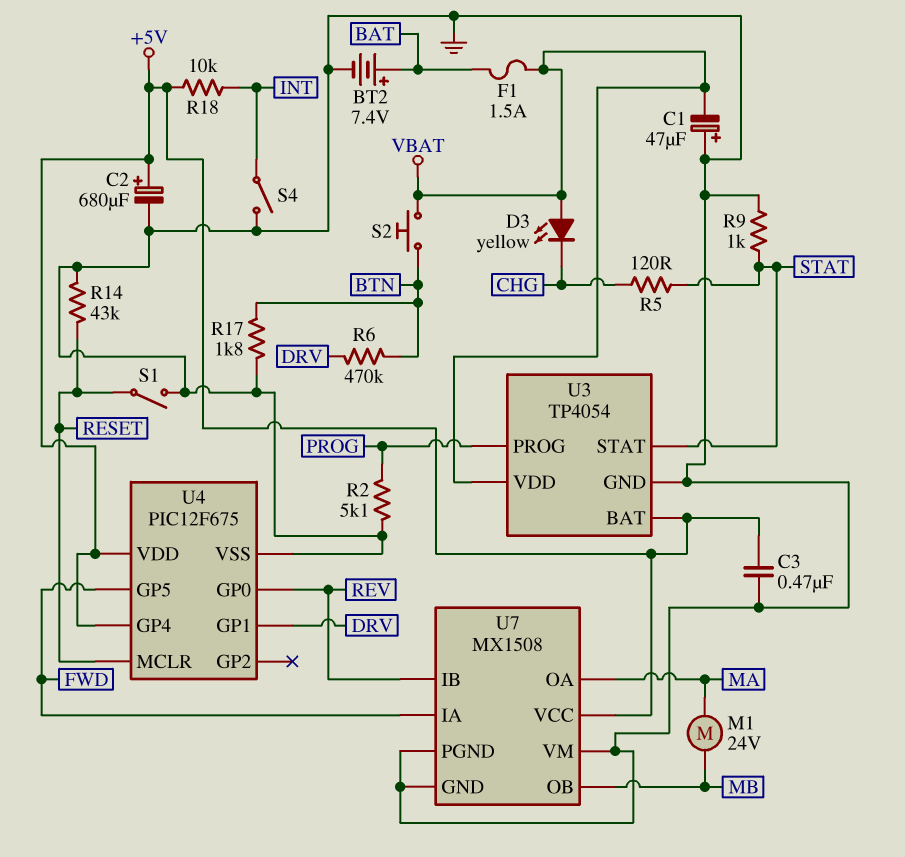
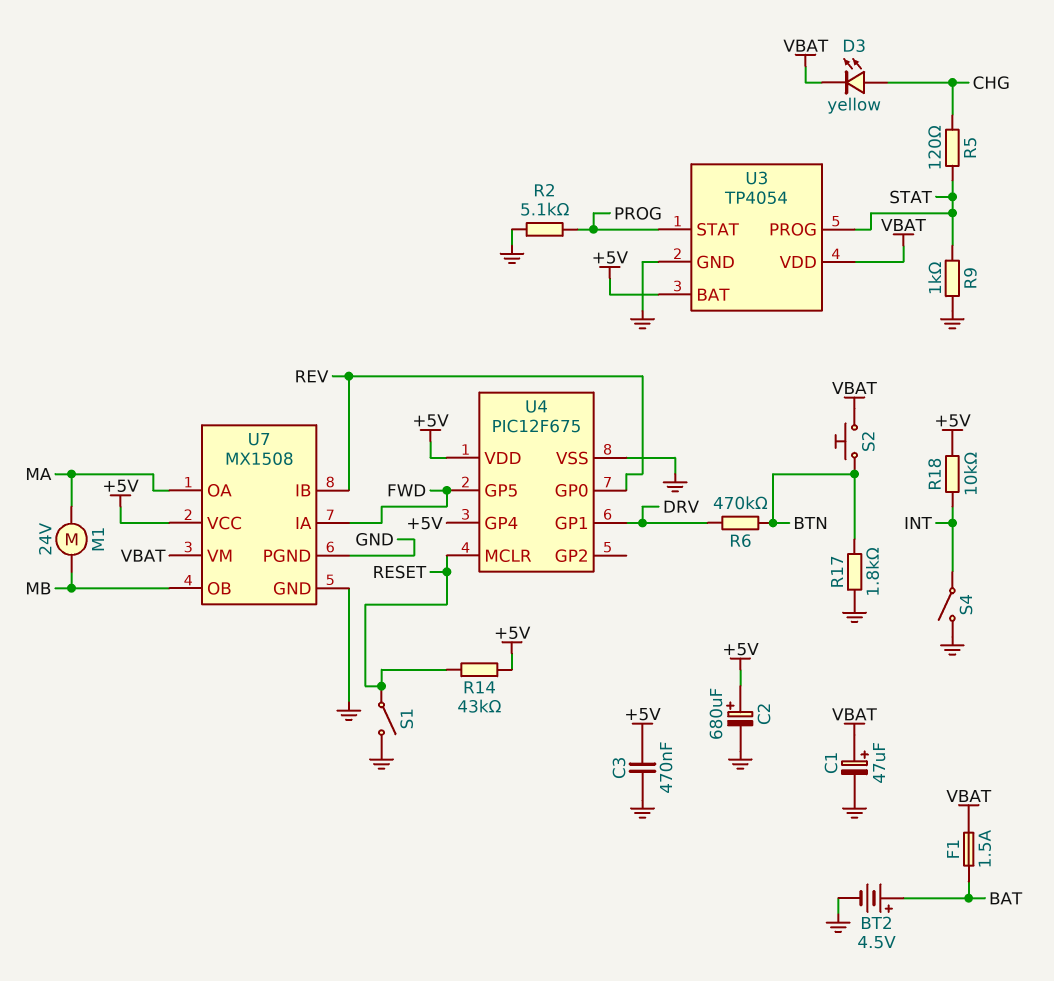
BT2: 7.4V (plus BAT, minus GND) -> 4.5V (plus BAT, minus GND)
C1: 47uF (plus GND, minus VBAT) -> 47uF (plus VBAT, minus GND)
D3: LED yellow (A VBAT, K CHG) -> LED yellow (A CHG, K VBAT)
R14: 43k (GND, RESET) -> 43k (+5V, RESET)
U3 pin PROG: PROG -> STAT
U3 pin STAT: STAT -> PROG
U7 pin VM: GND -> VBAT

